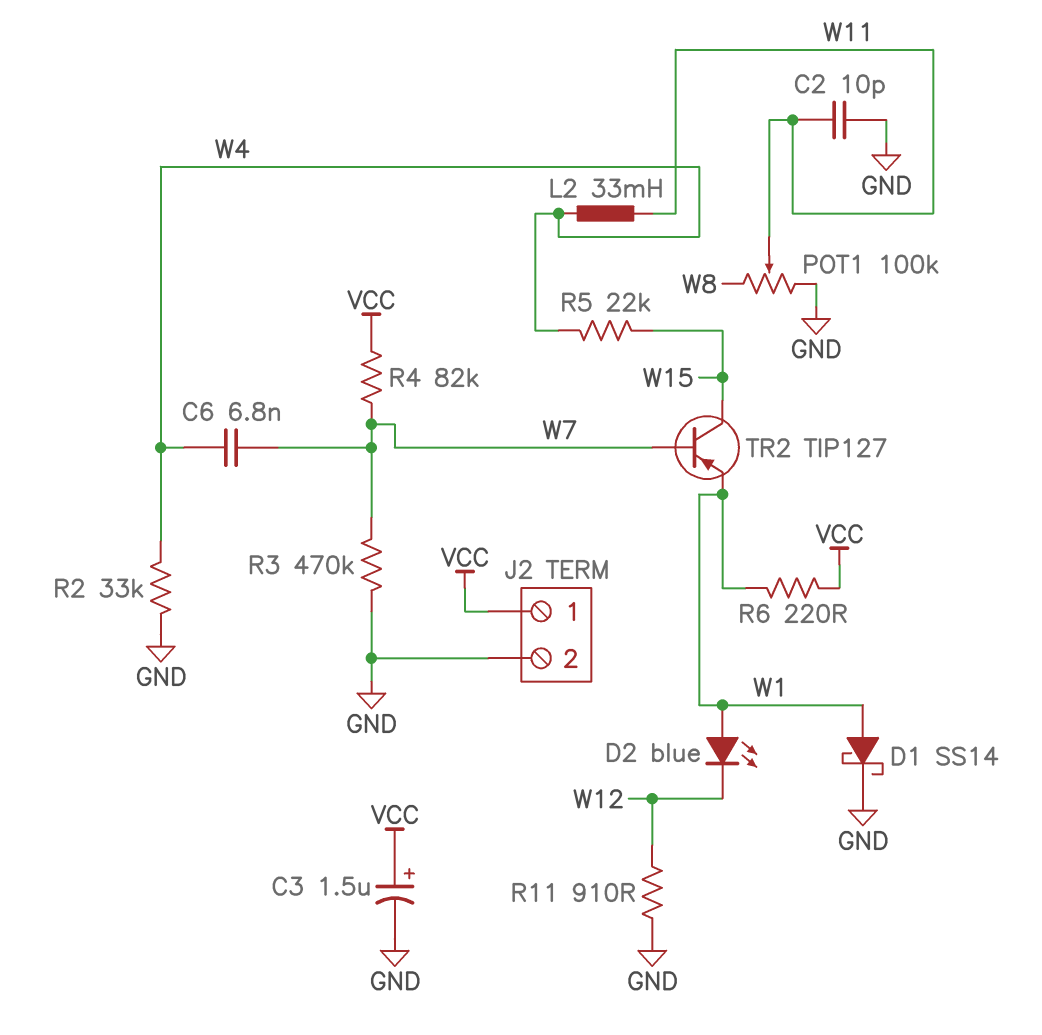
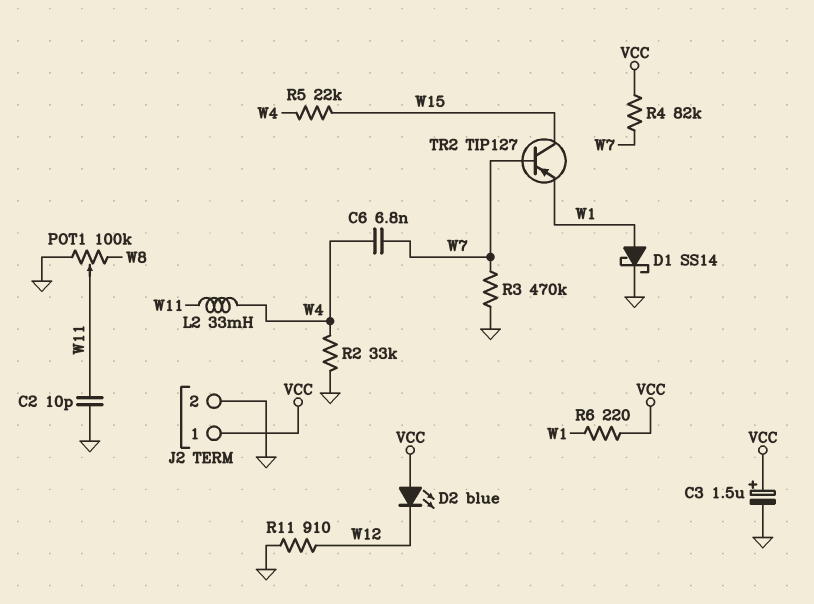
D2: LED blue (A W1, K W12) -> LED blue (A VCC, K W12)

